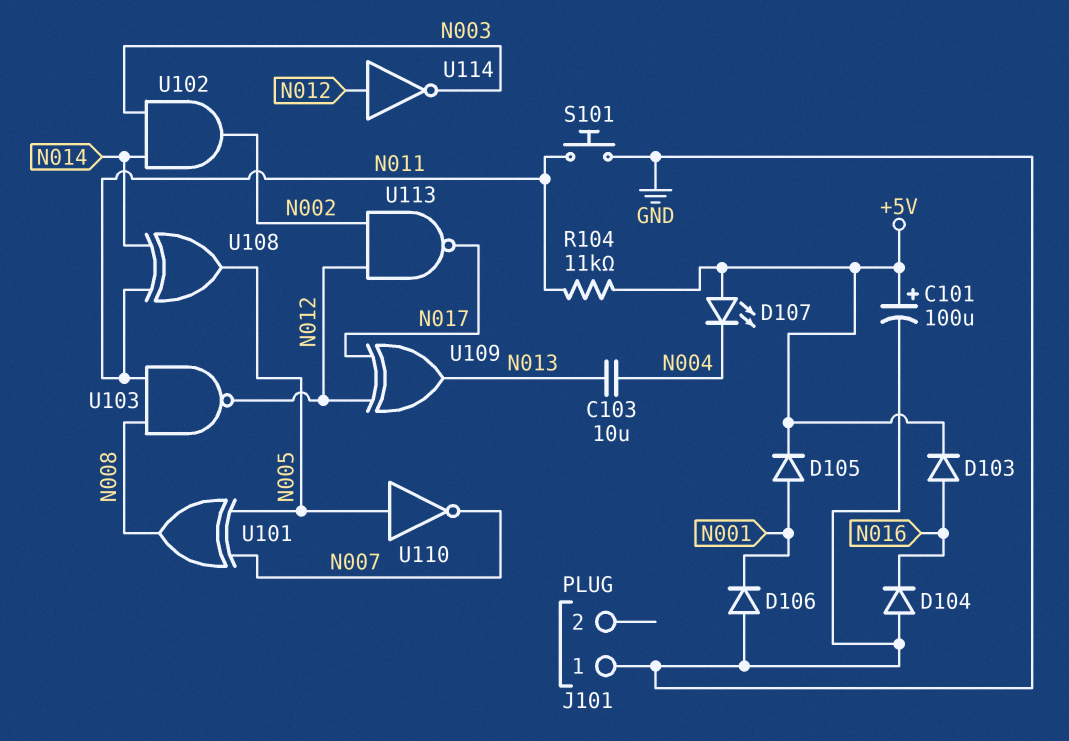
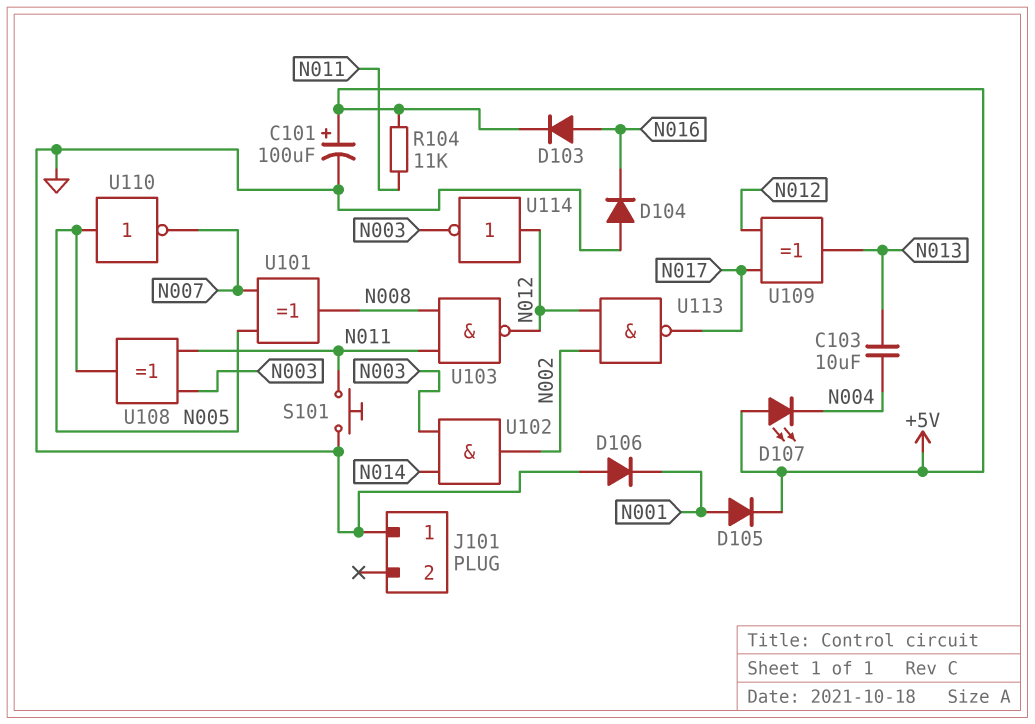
U108: XOR (in N011, in N014, out N005) -> XOR (in N003, in N011, out N005)

